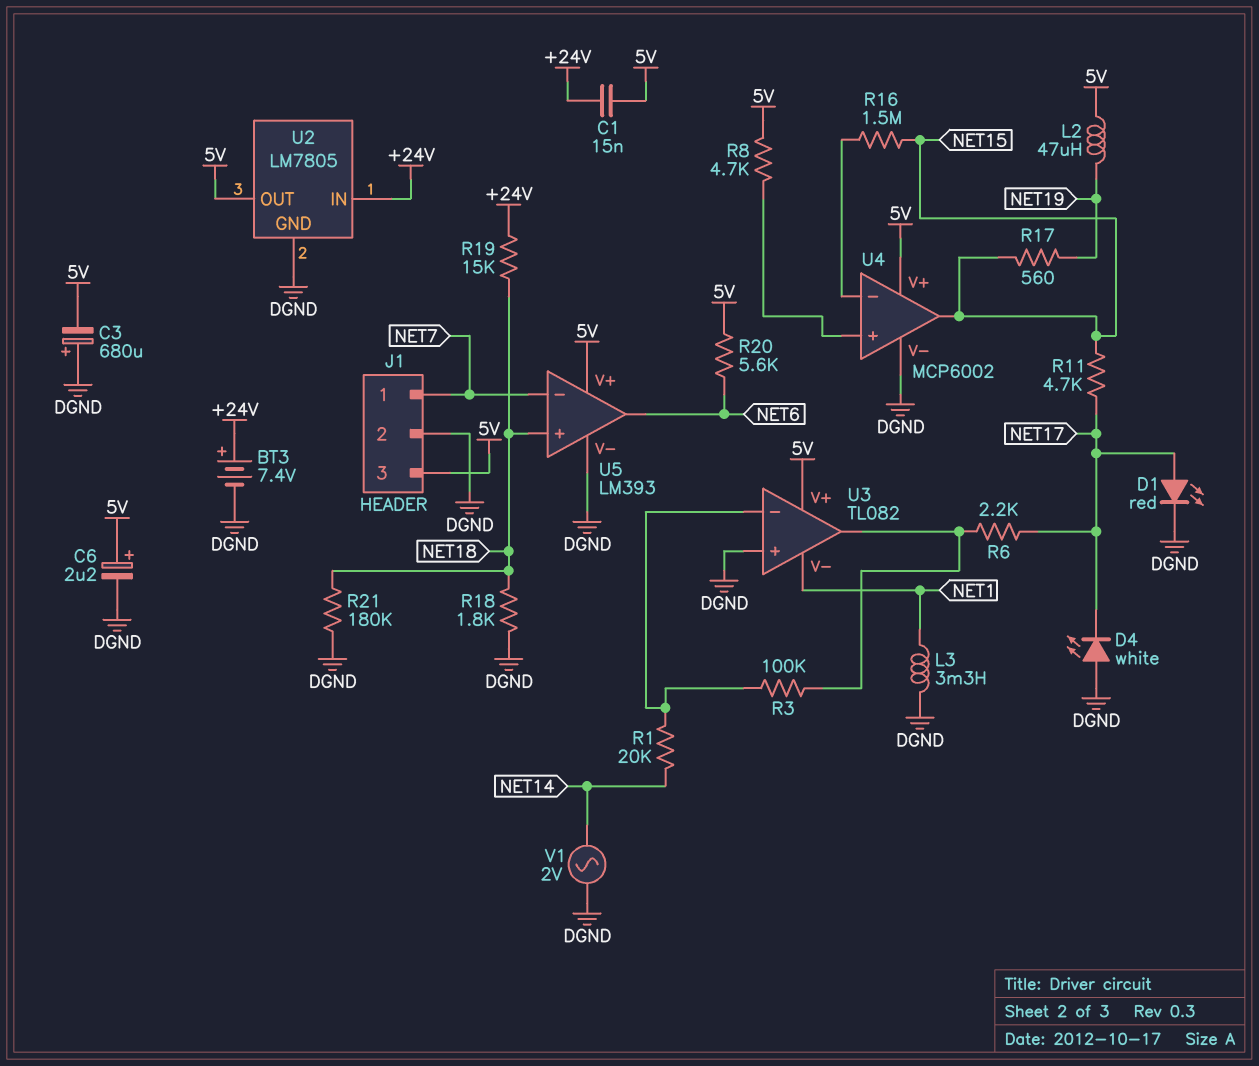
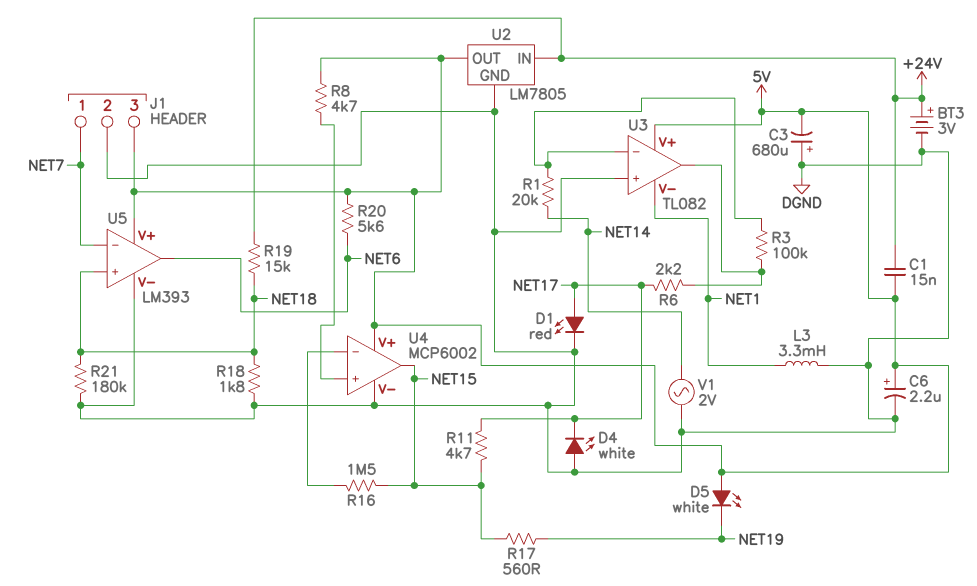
BT3: 7.4V (plus +24V, minus DGND) -> 3V (plus +24V, minus DGND)
D5: none -> LED white (A 5V, K NET19)
L2: 47uH (5V, NET19) -> none

